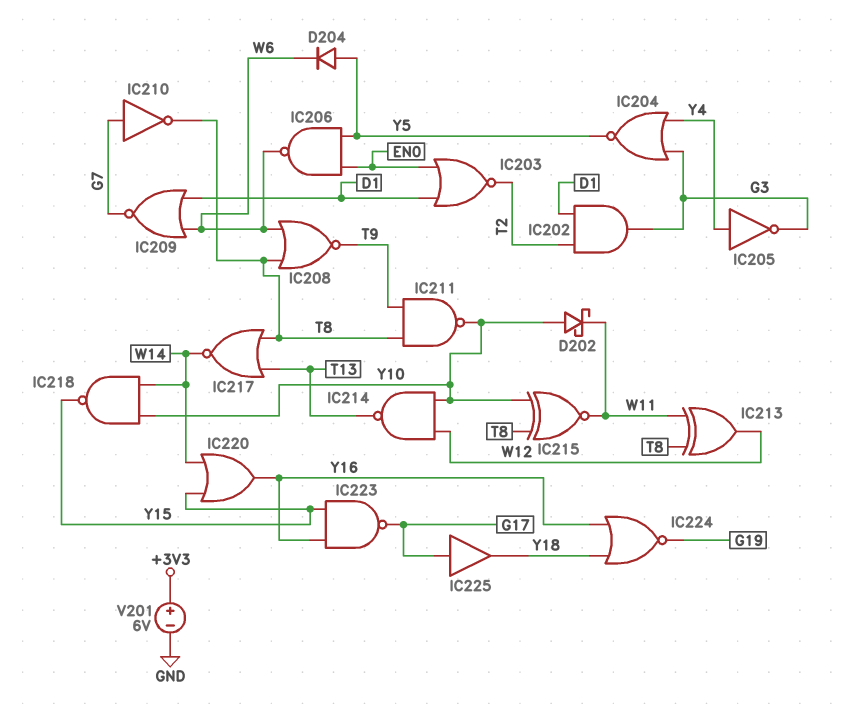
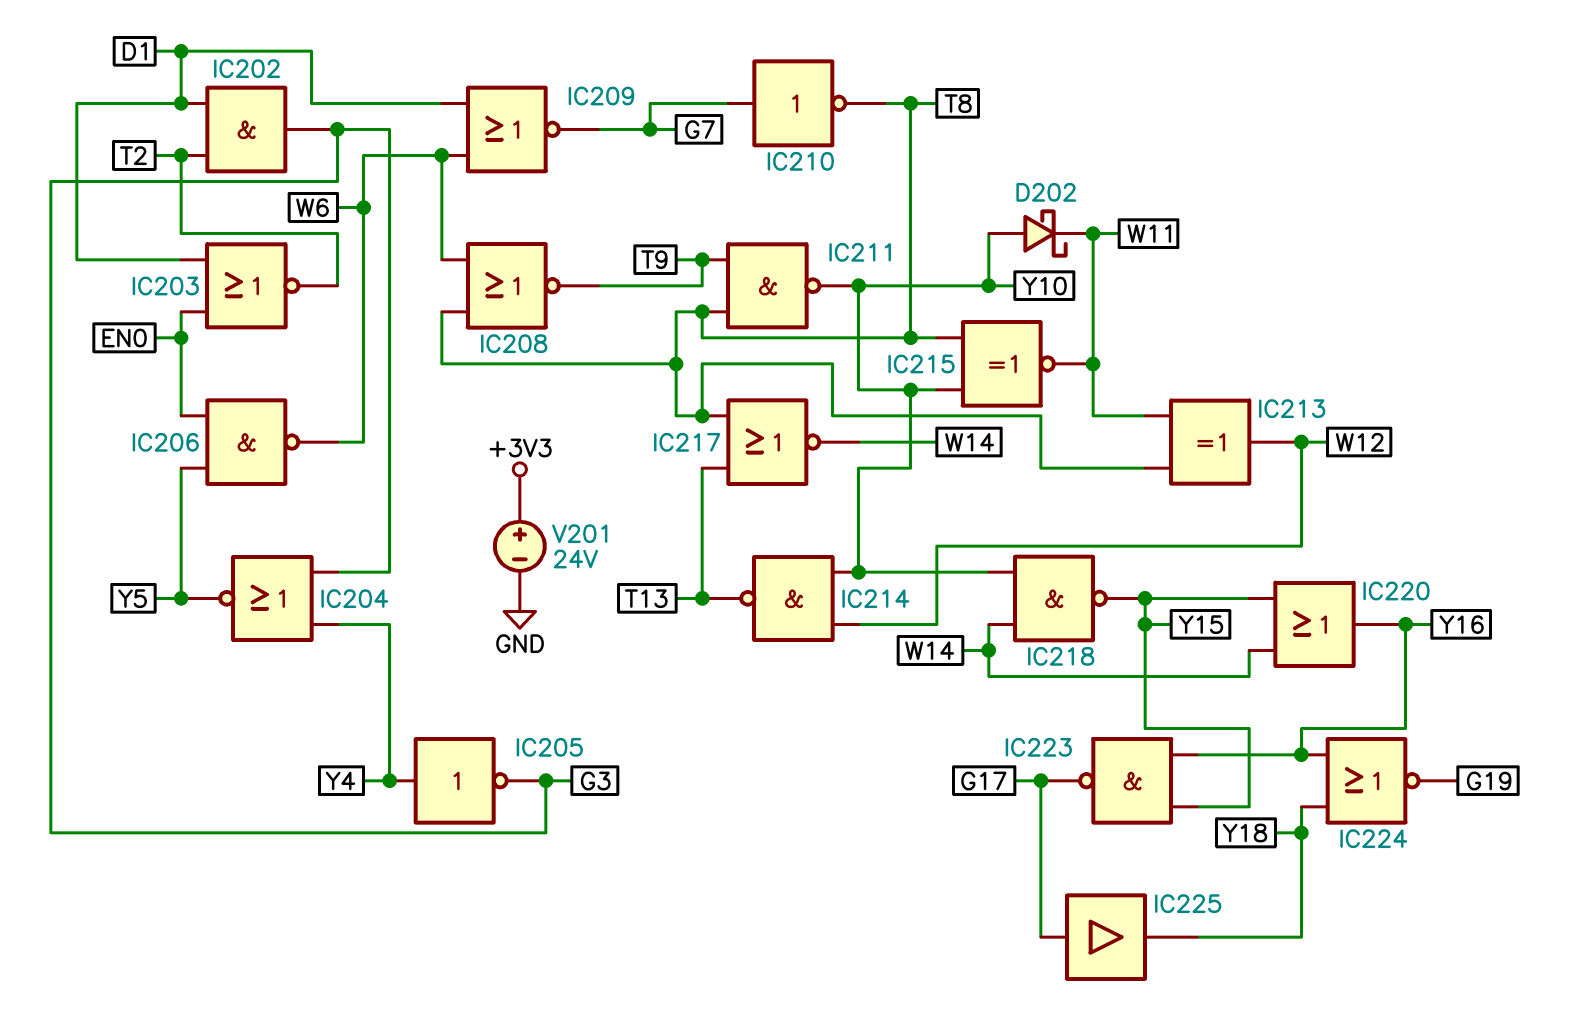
D204: diode (A Y5, K W6) -> none
V201: 6V (plus +3V3, minus GND) -> 24V (plus +3V3, minus GND)

